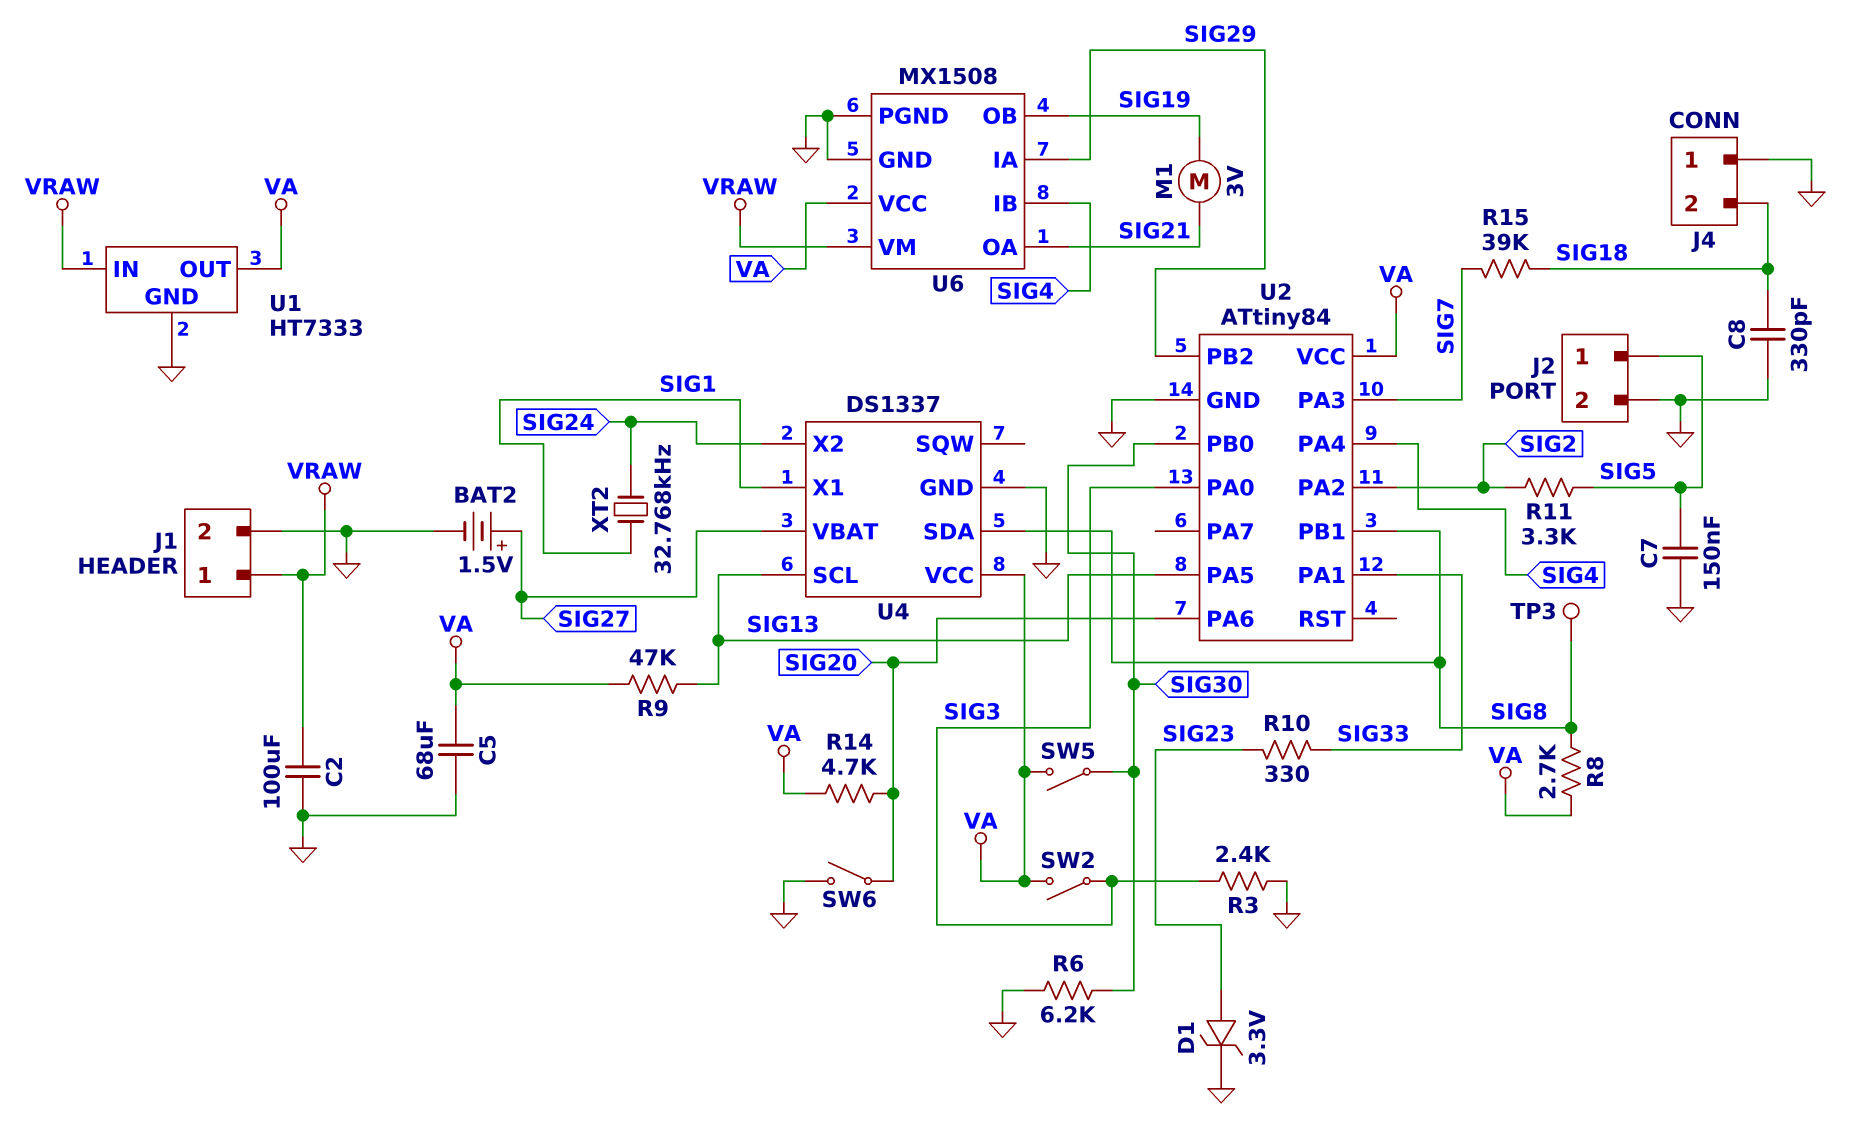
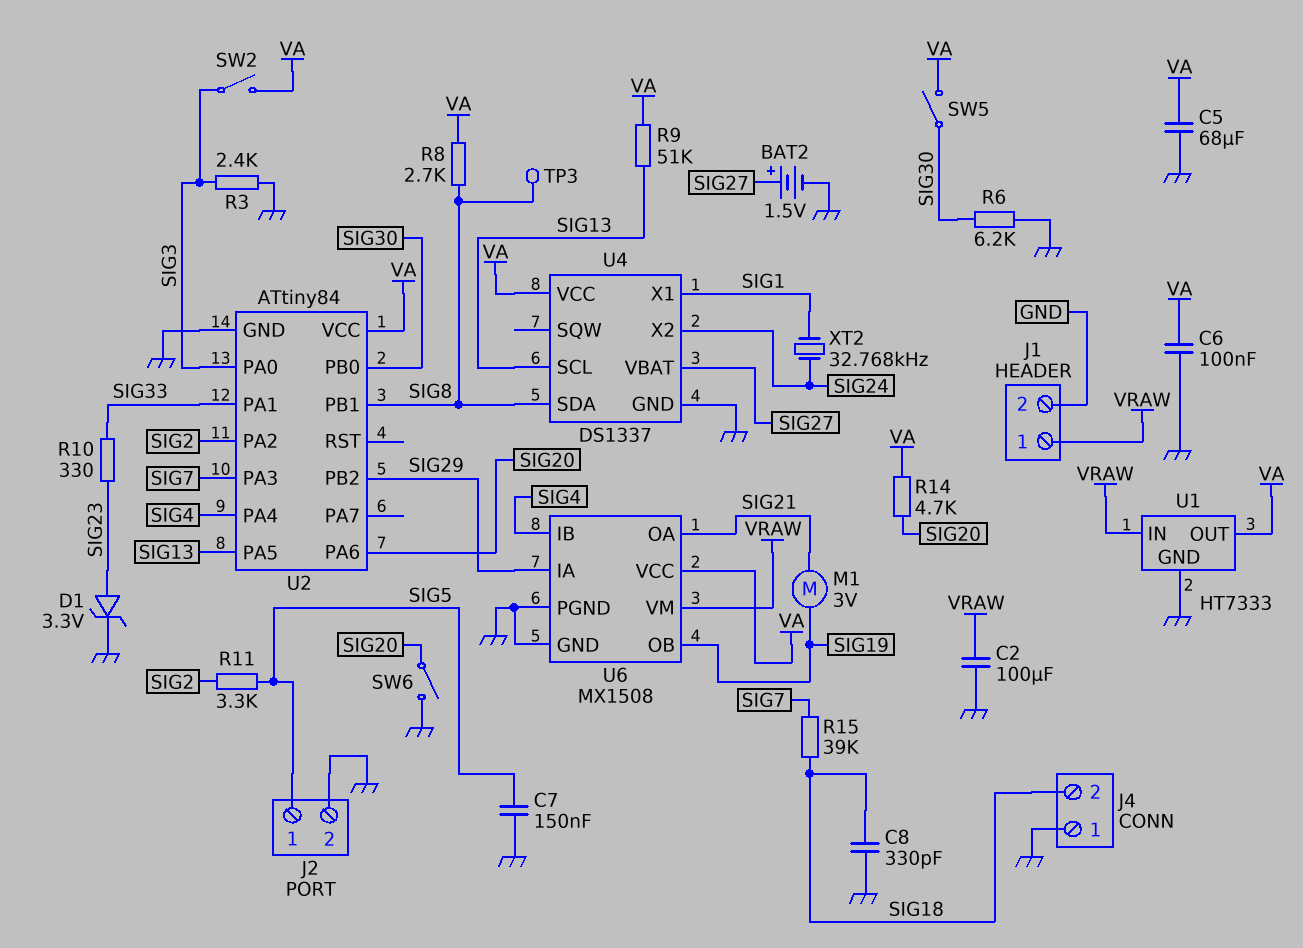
C6: none -> 100nF (GND, VA)
R9: 47k (SIG13, VA) -> 51k (SIG13, VA)

